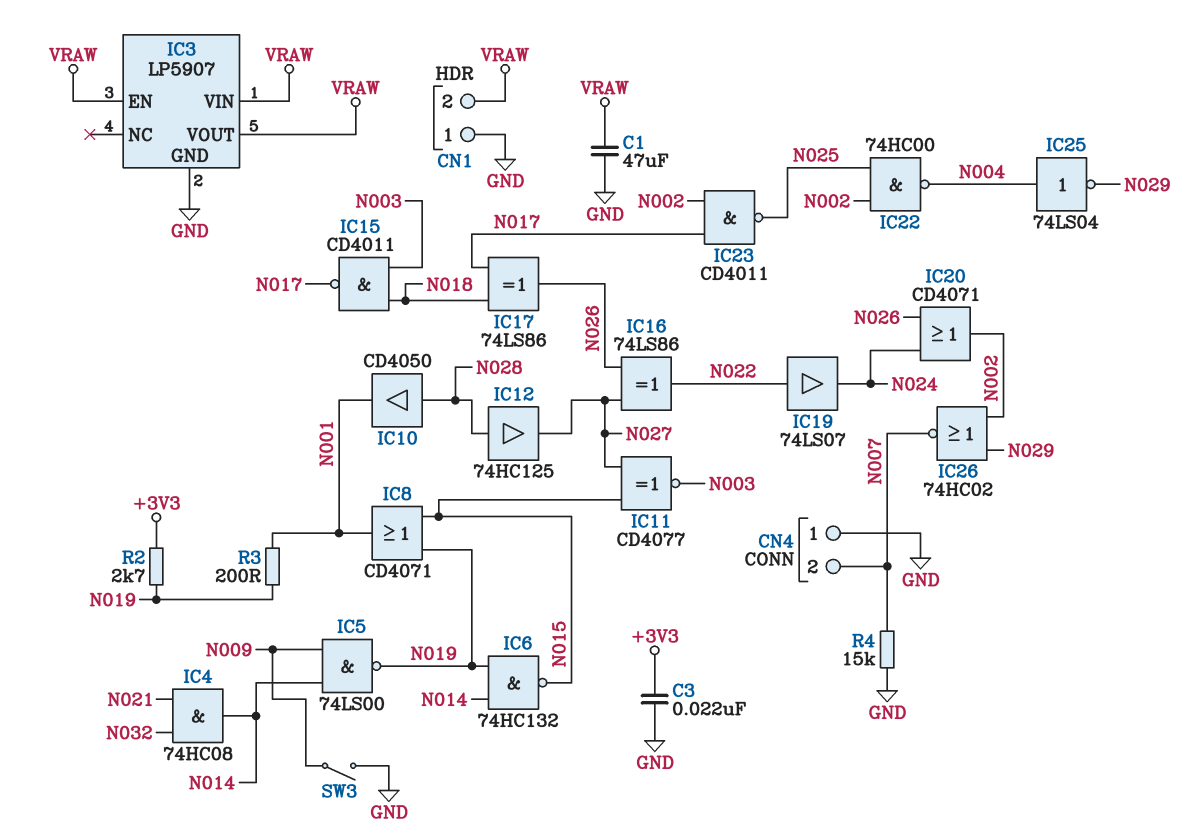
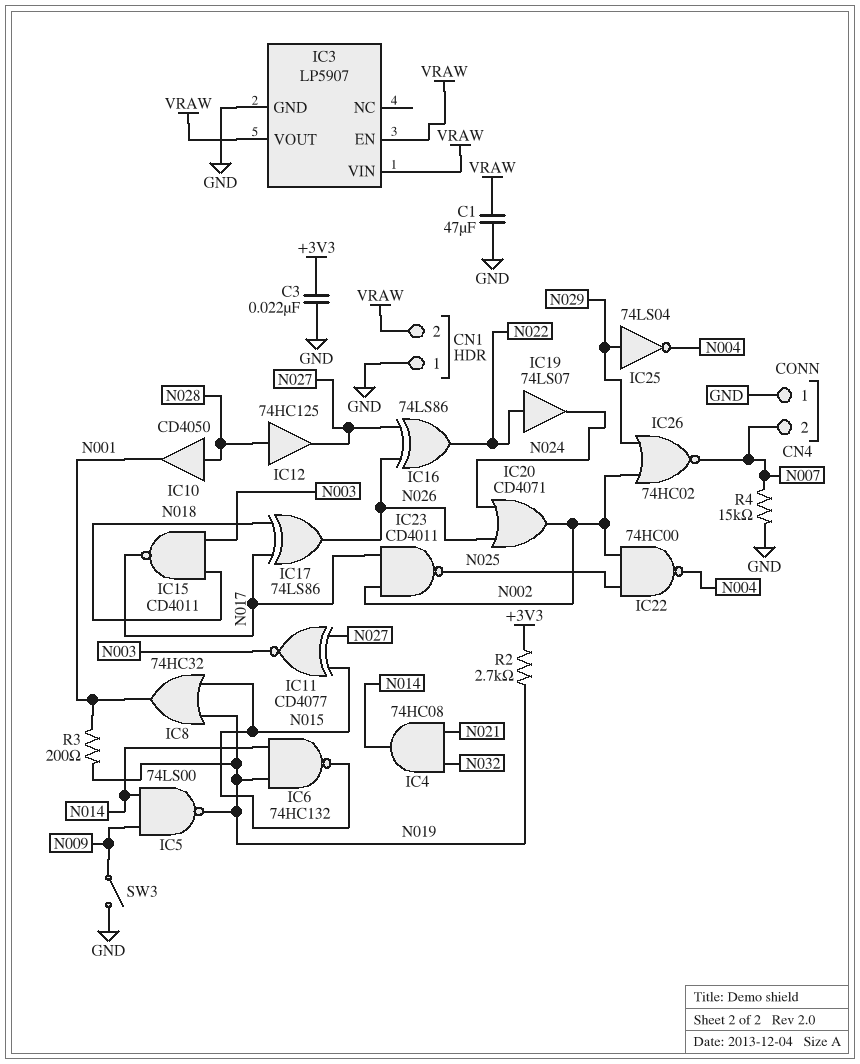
IC8: OR CD4071 (in N015, in N019, out N001) -> OR 74HC32 (in N015, in N019, out N001)
IC25: NOT 74LS04 (in N004, out N029) -> NOT 74LS04 (in N029, out N004)

